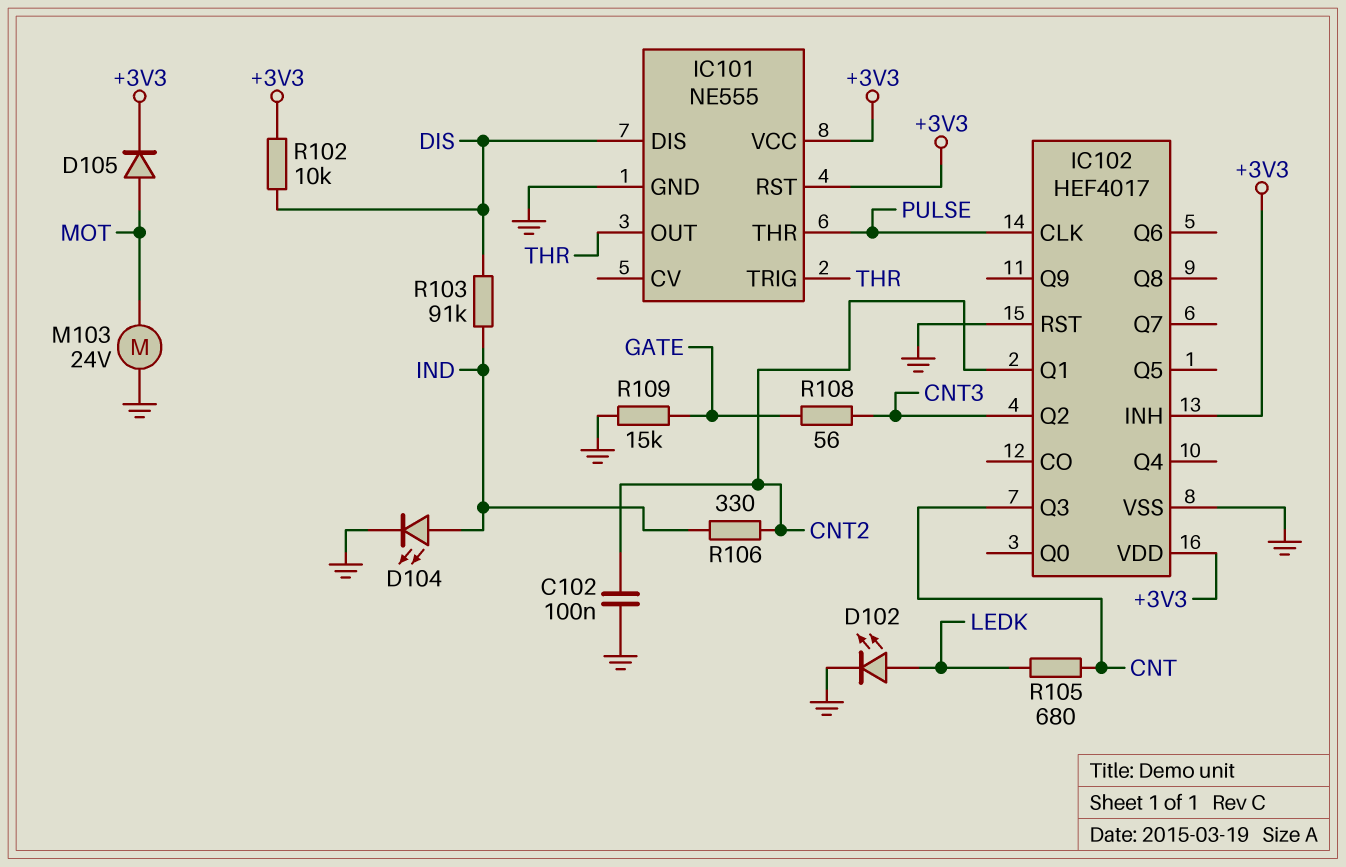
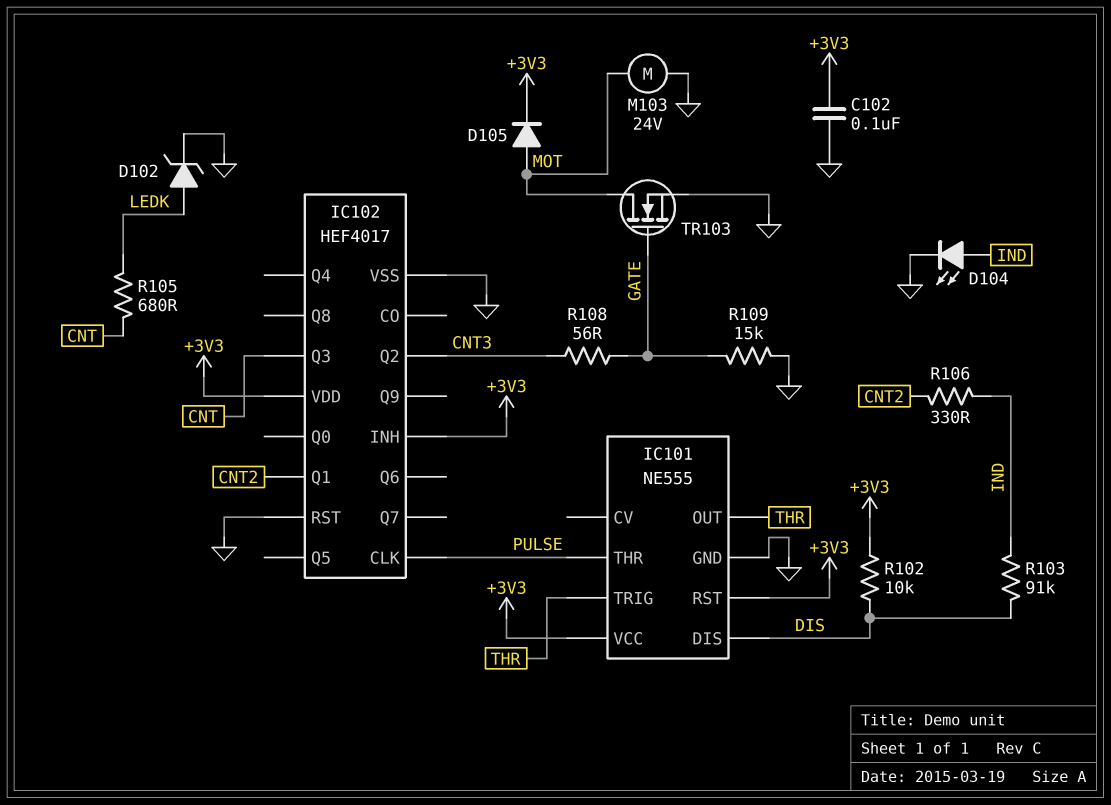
C102: 100nF (CNT2, GND) -> 100nF (+3V3, GND)
D102: LED (A LEDK, K GND) -> zener (A LEDK, K GND)
TR103: none -> NMOS (G GATE, D MOT, S GND)

